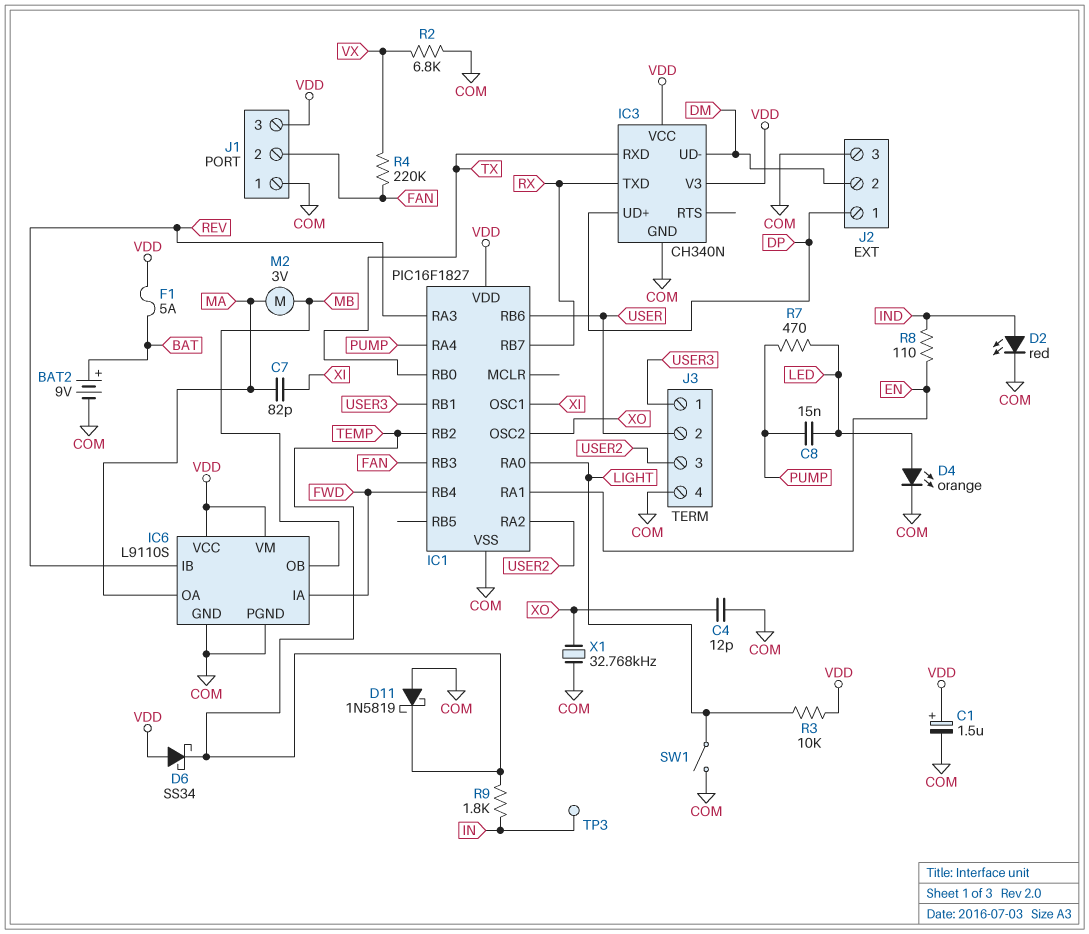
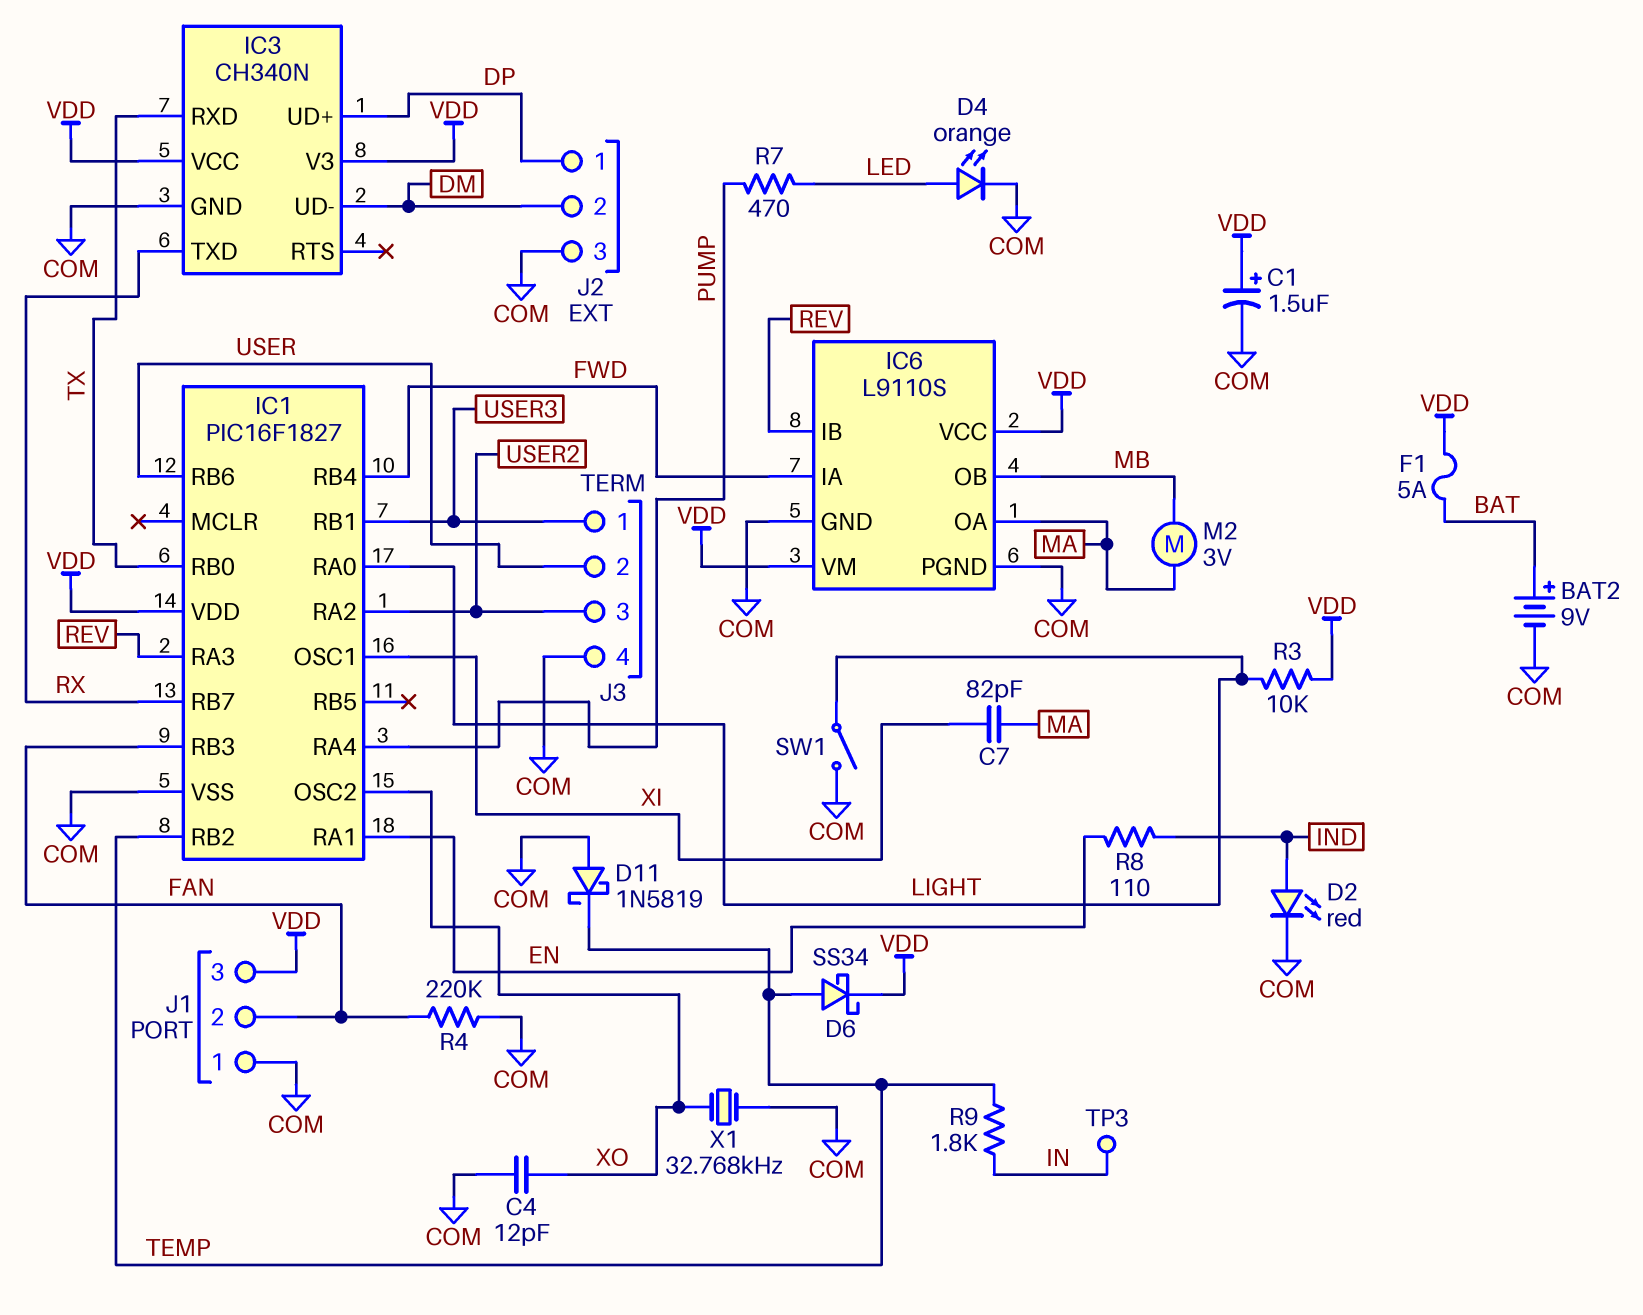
C8: 15nF (LED, PUMP) -> none
D6: schottky SS34 (A VDD, K TEMP) -> schottky SS34 (A TEMP, K VDD)
R2: 6.8k (COM, VX) -> none
R4: 220k (FAN, VX) -> 220k (COM, FAN)

